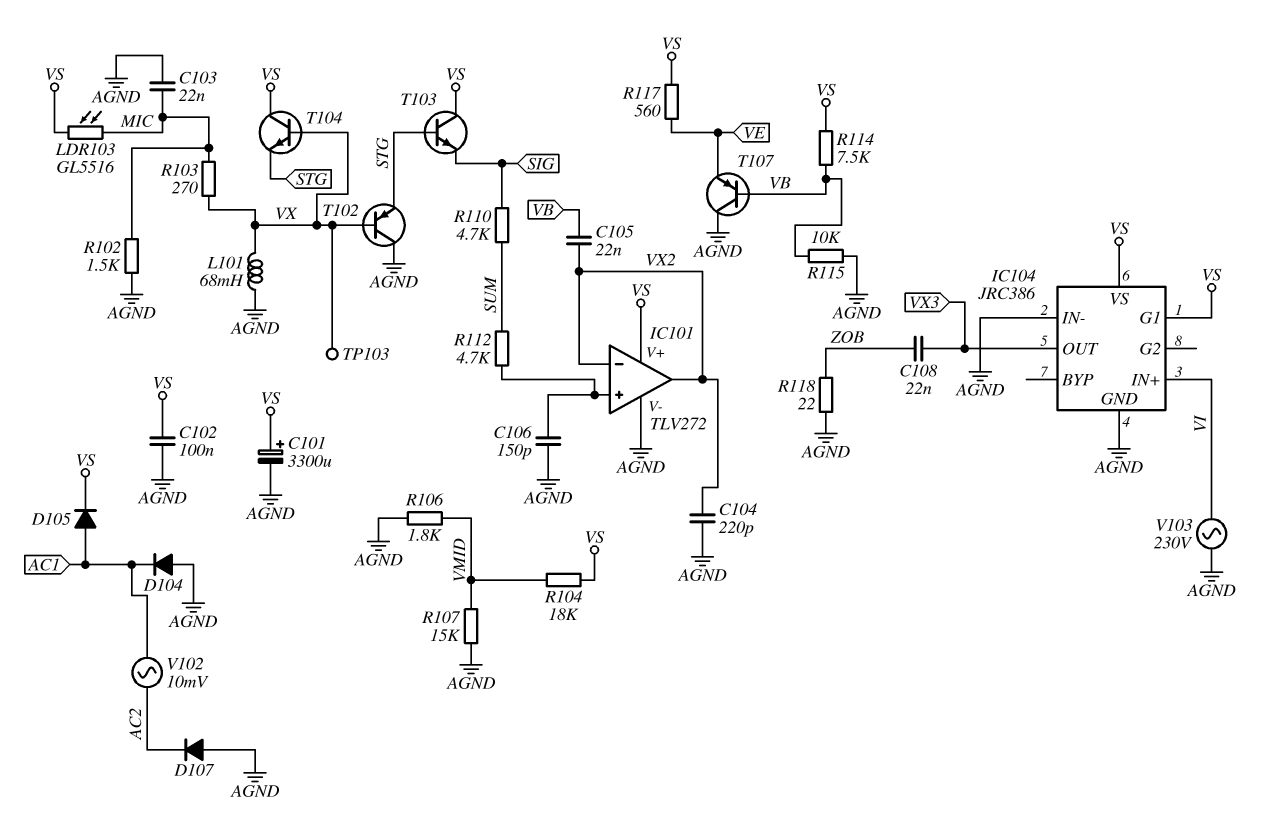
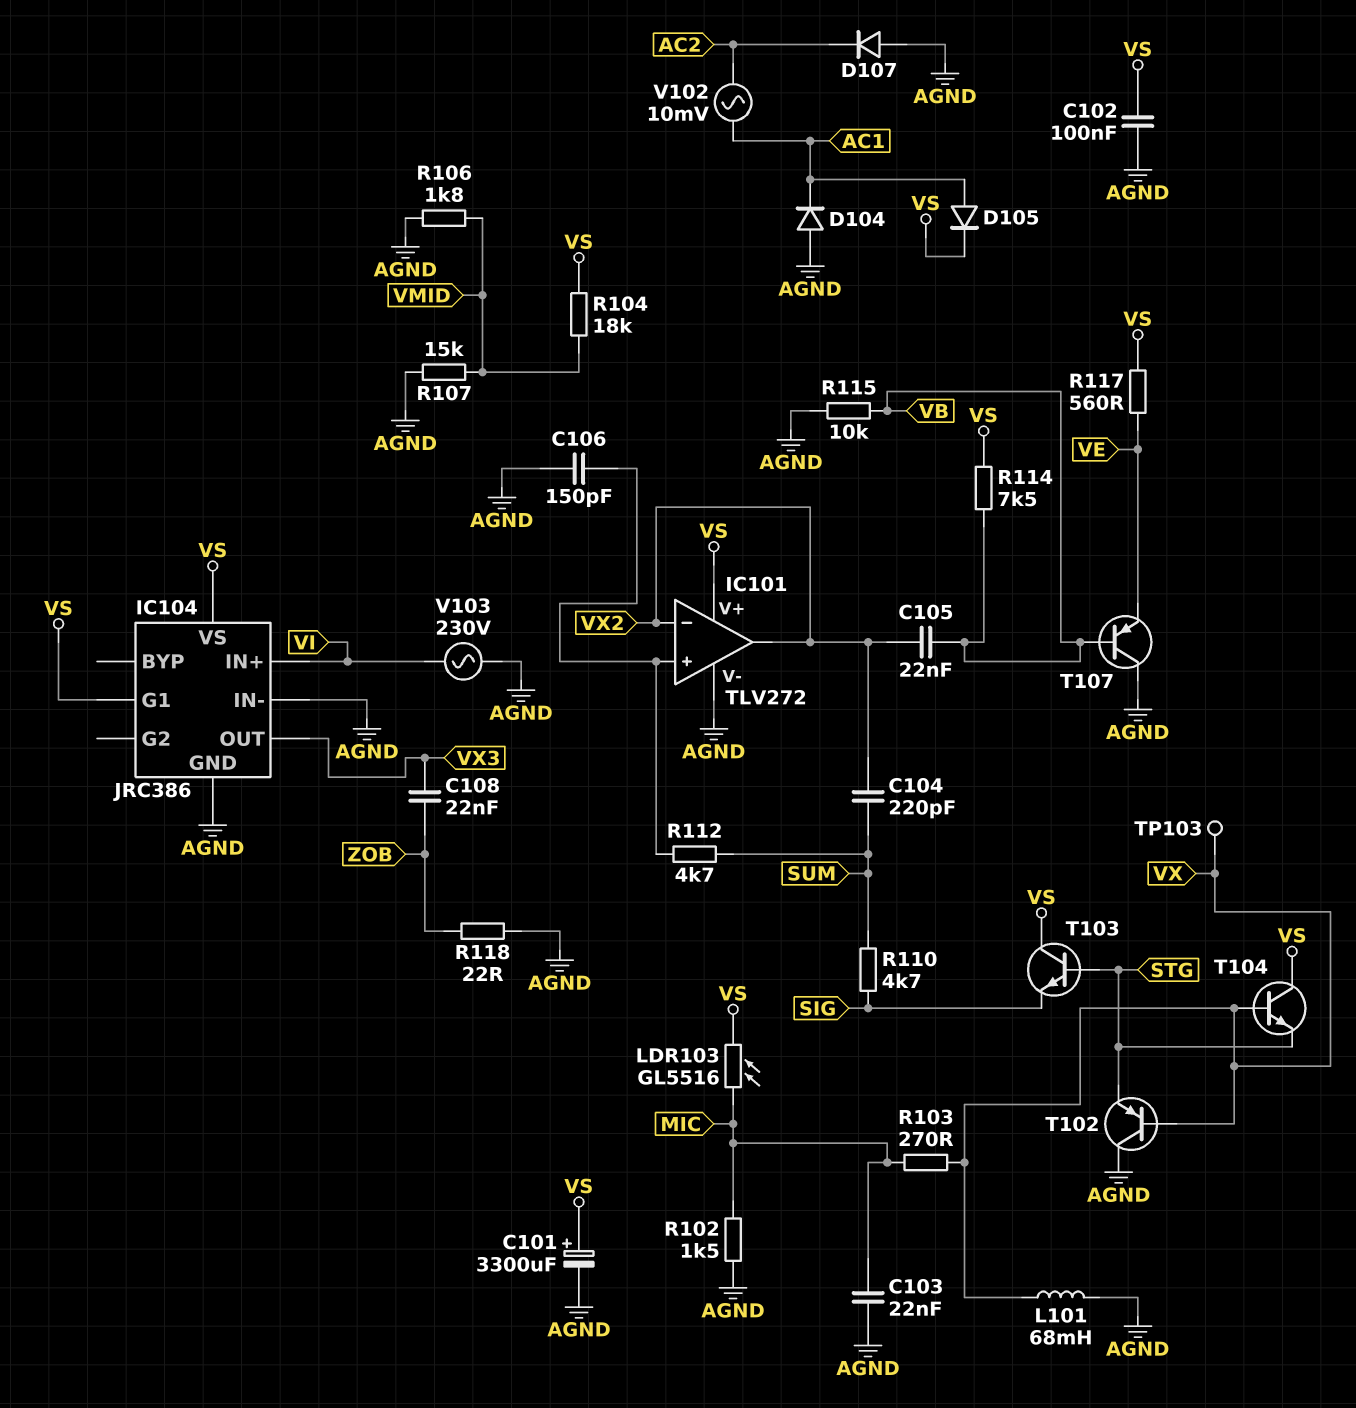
C104: 220pF (AGND, VX2) -> 220pF (SUM, VX2)

